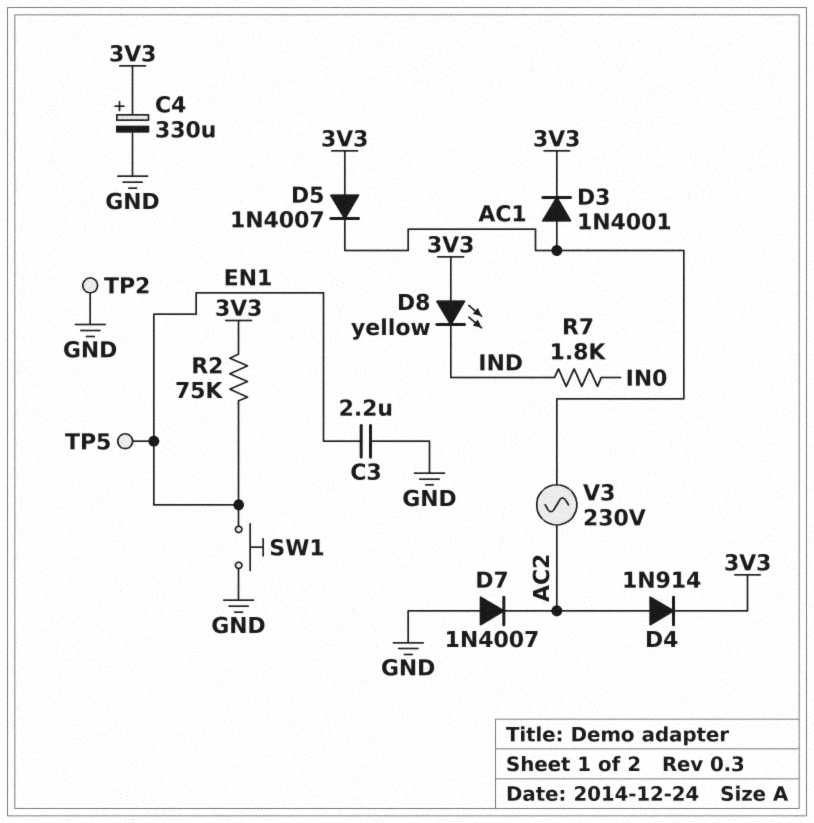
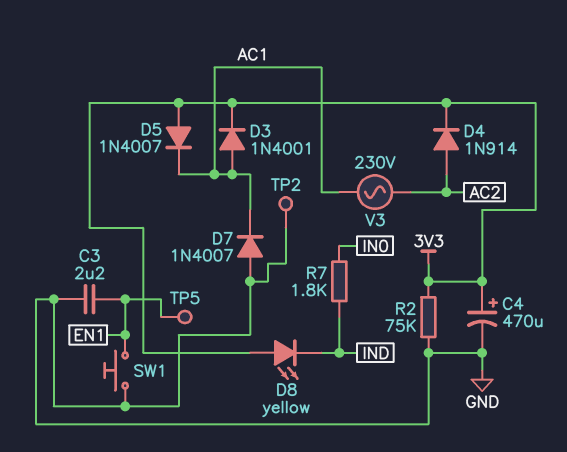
C4: 330uF (plus 3V3, minus GND) -> 470uF (plus 3V3, minus GND)
D7: diode 1N4007 (A GND, K AC2) -> diode 1N4007 (A GND, K AC1)
R2: 75k (3V3, EN1) -> 75k (3V3, GND)

